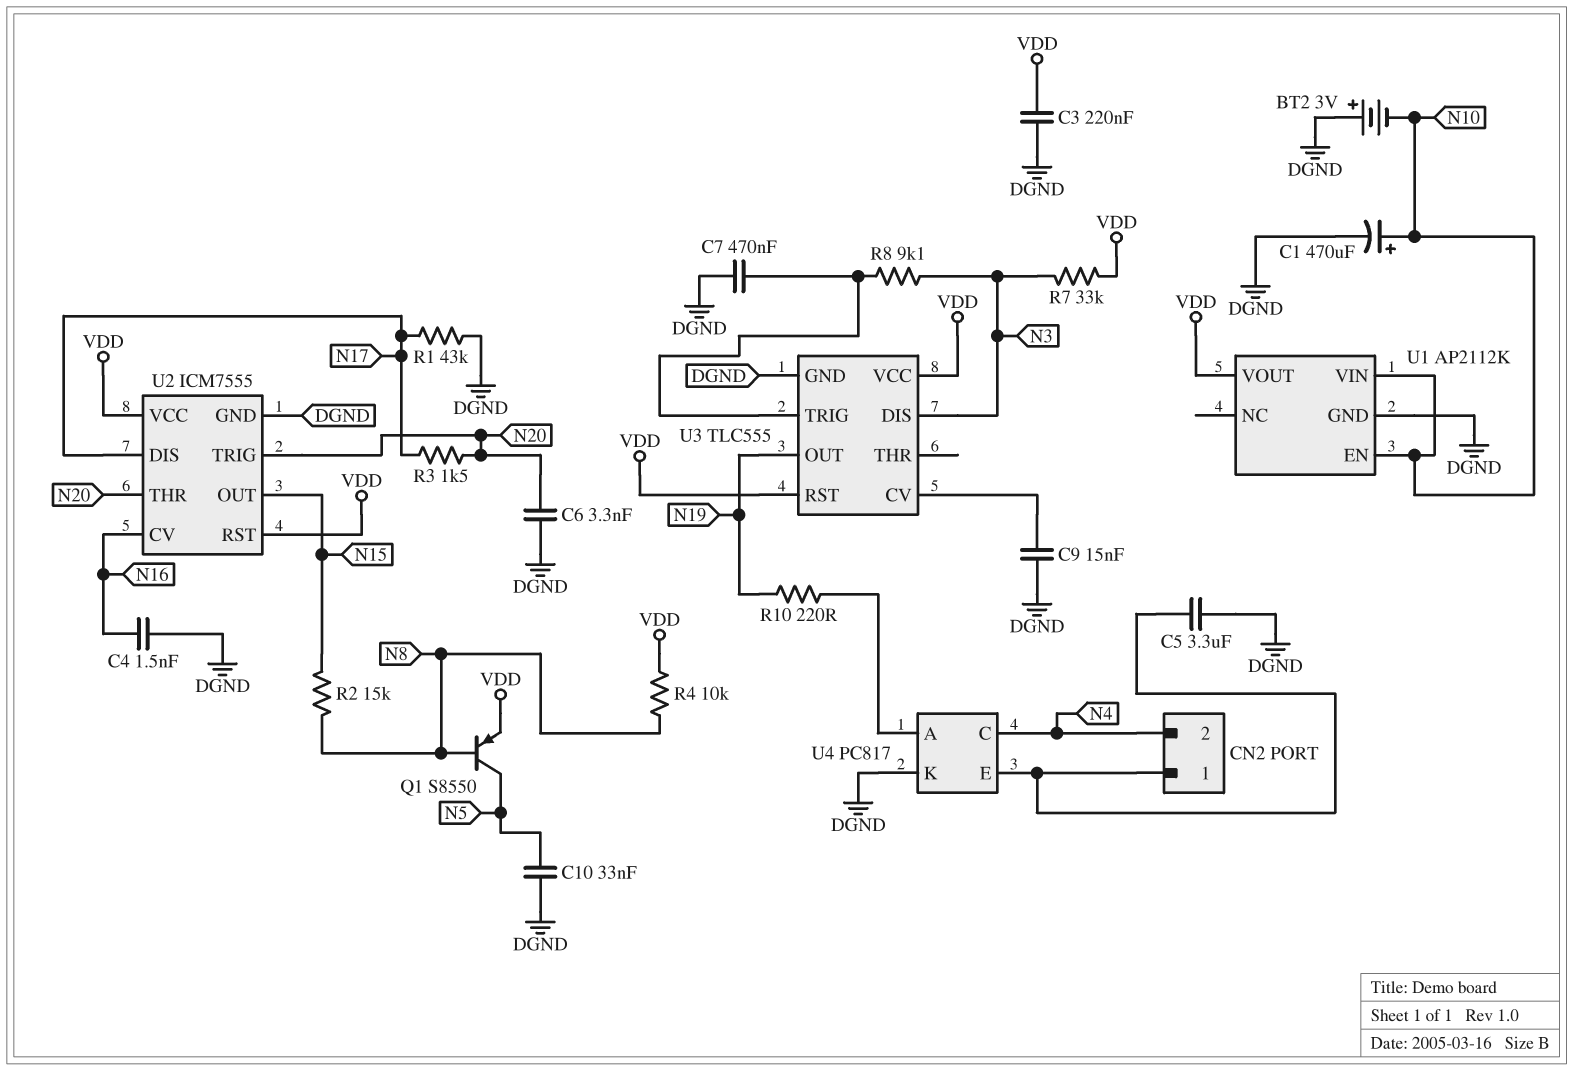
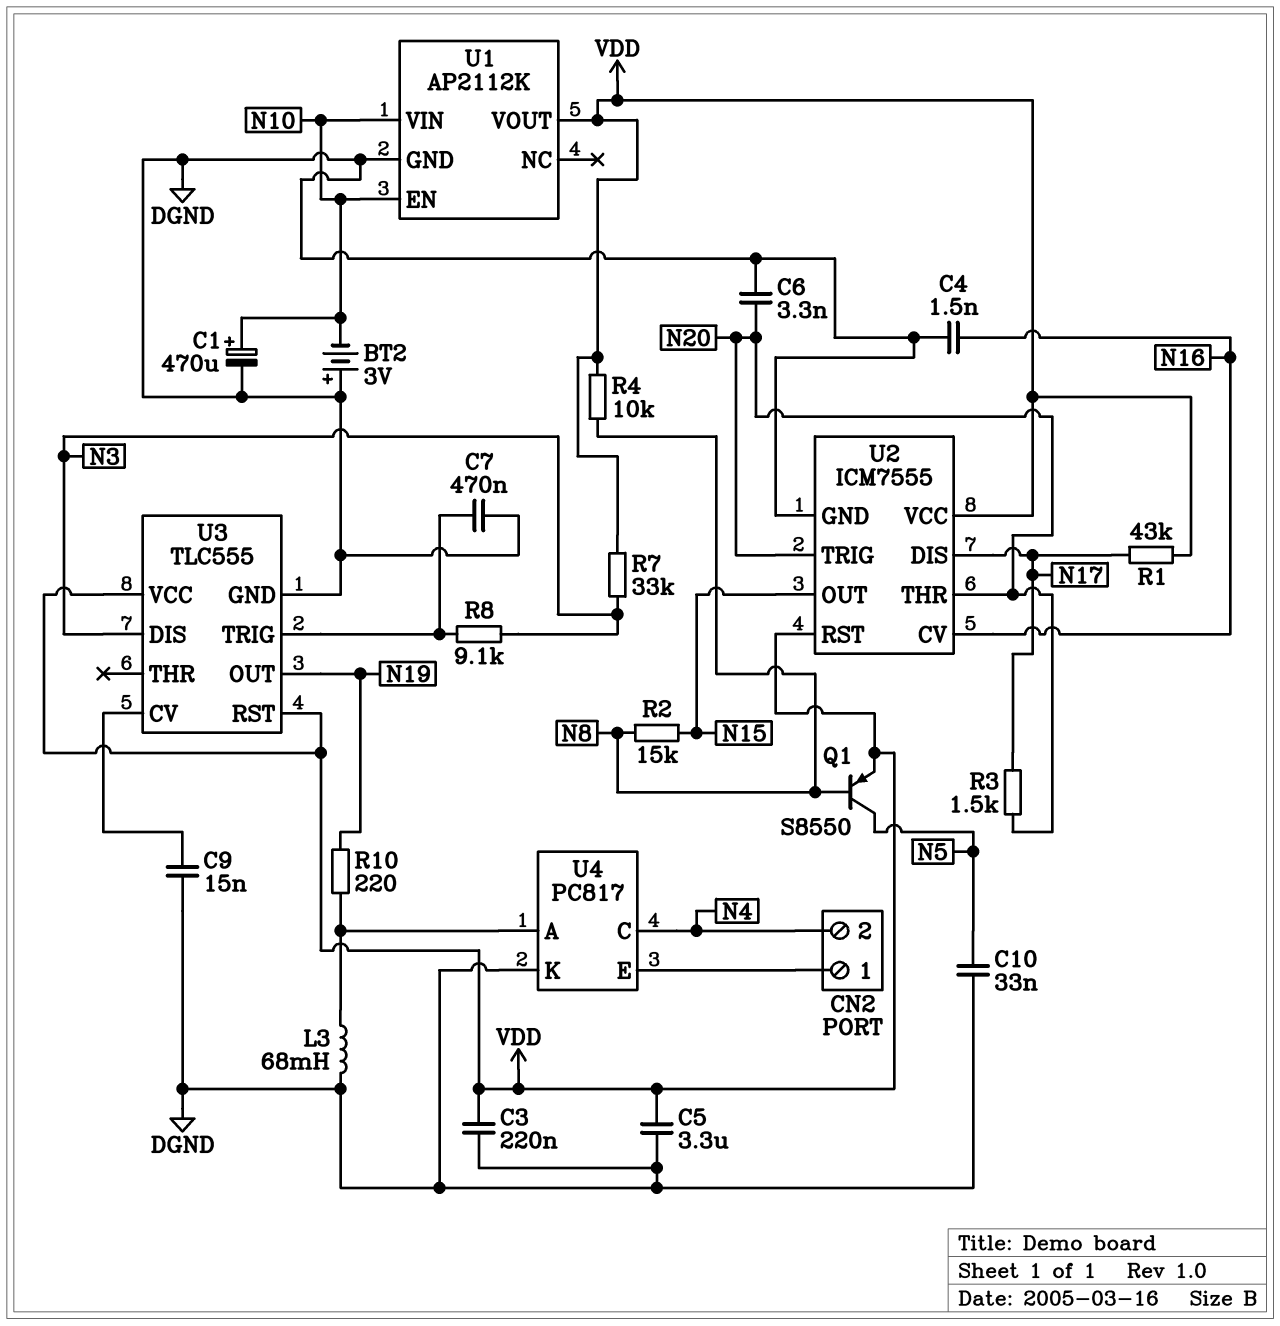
C5: 3.3uF (CN2/1, DGND) -> 3.3uF (DGND, VDD)
L3: none -> 68mH (DGND, U4/A)
R1: 43k (DGND, N17) -> 43k (N17, VDD)

